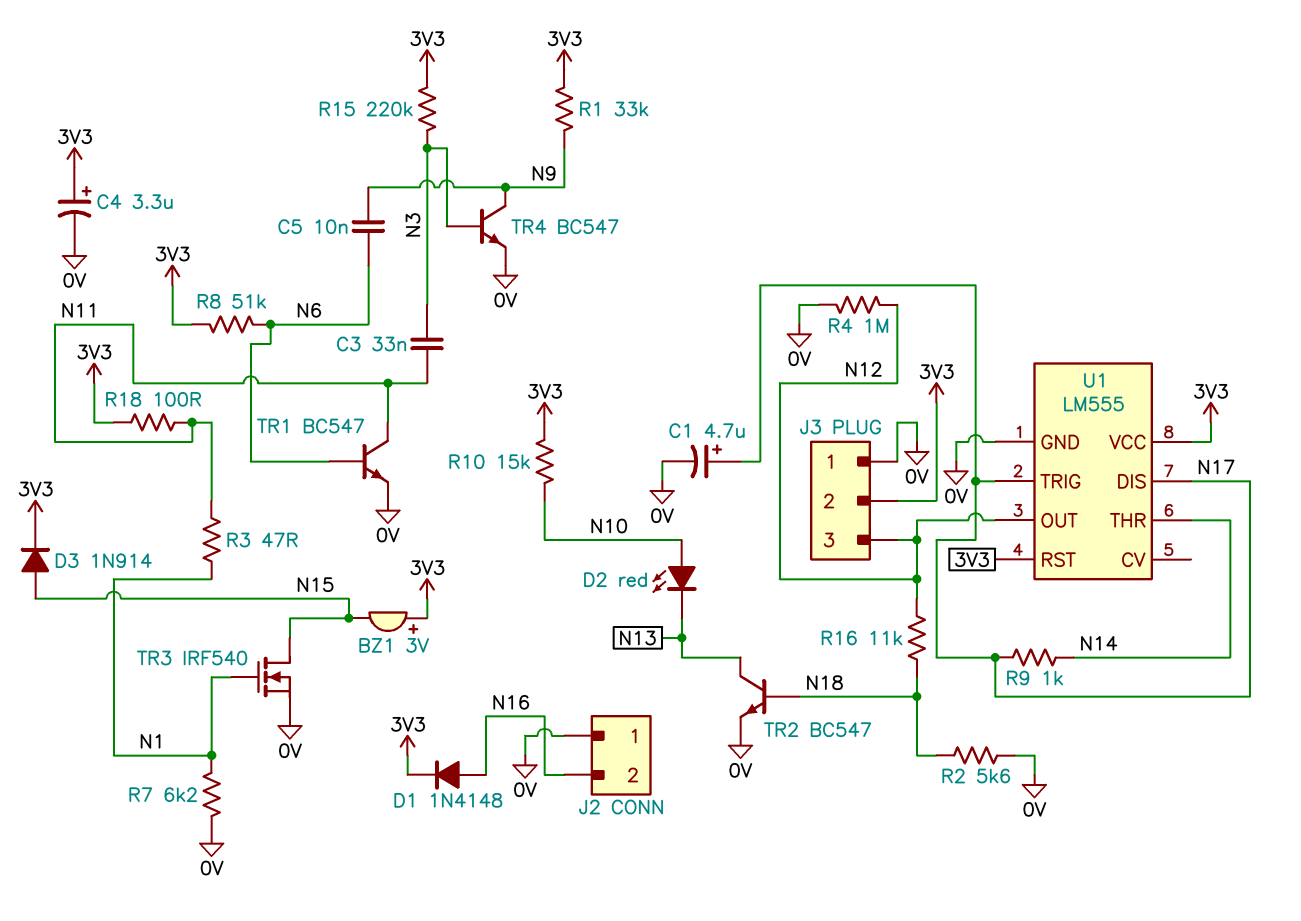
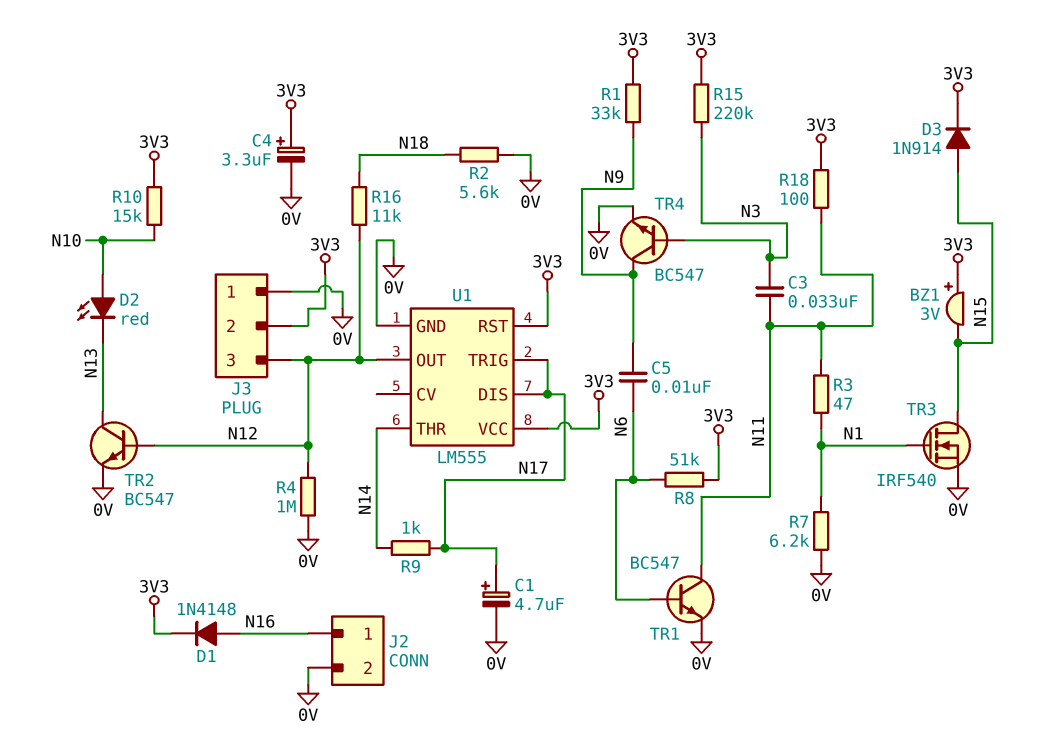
J2 pin 1: 0V -> N16
J2 pin 2: N16 -> 0V
TR2: NPN BC547 (B N18, C N13, E 0V) -> NPN BC547 (B N12, C N13, E 0V)

